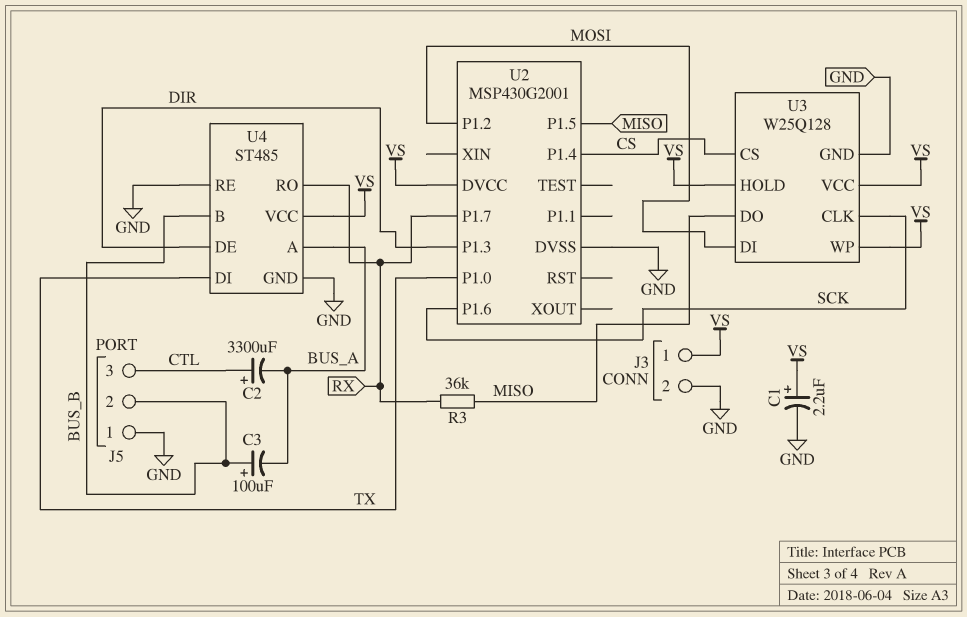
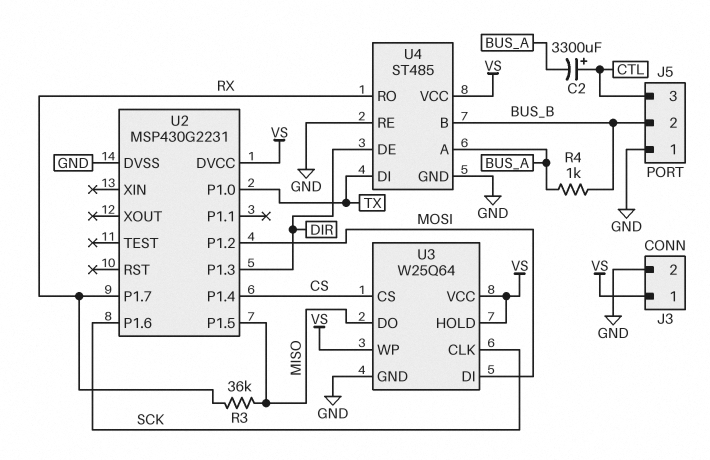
C1: 2.2uF (plus VS, minus GND) -> none
C3: 100uF (plus BUS_B, minus BUS_A) -> none
R4: none -> 1k (BUS_A, BUS_B)
U2: MSP430G2001 -> MSP430G2231
U3: W25Q128 -> W25Q64

